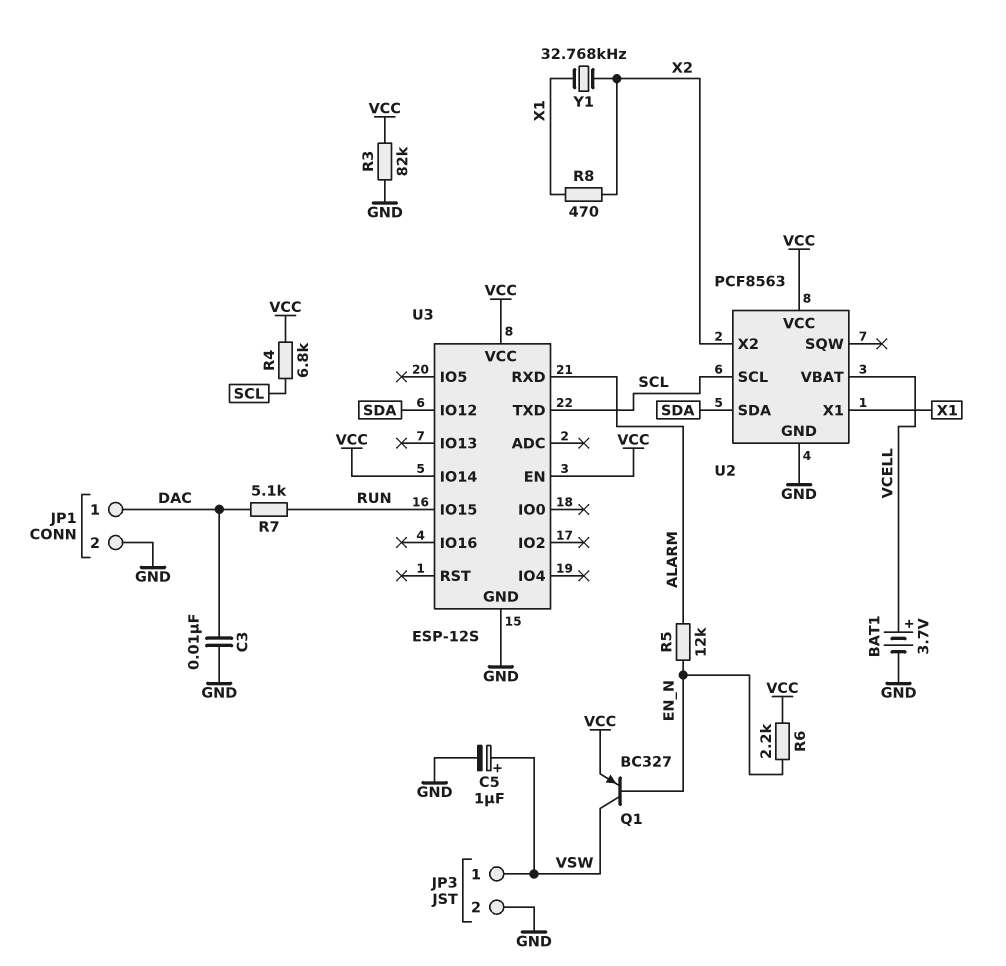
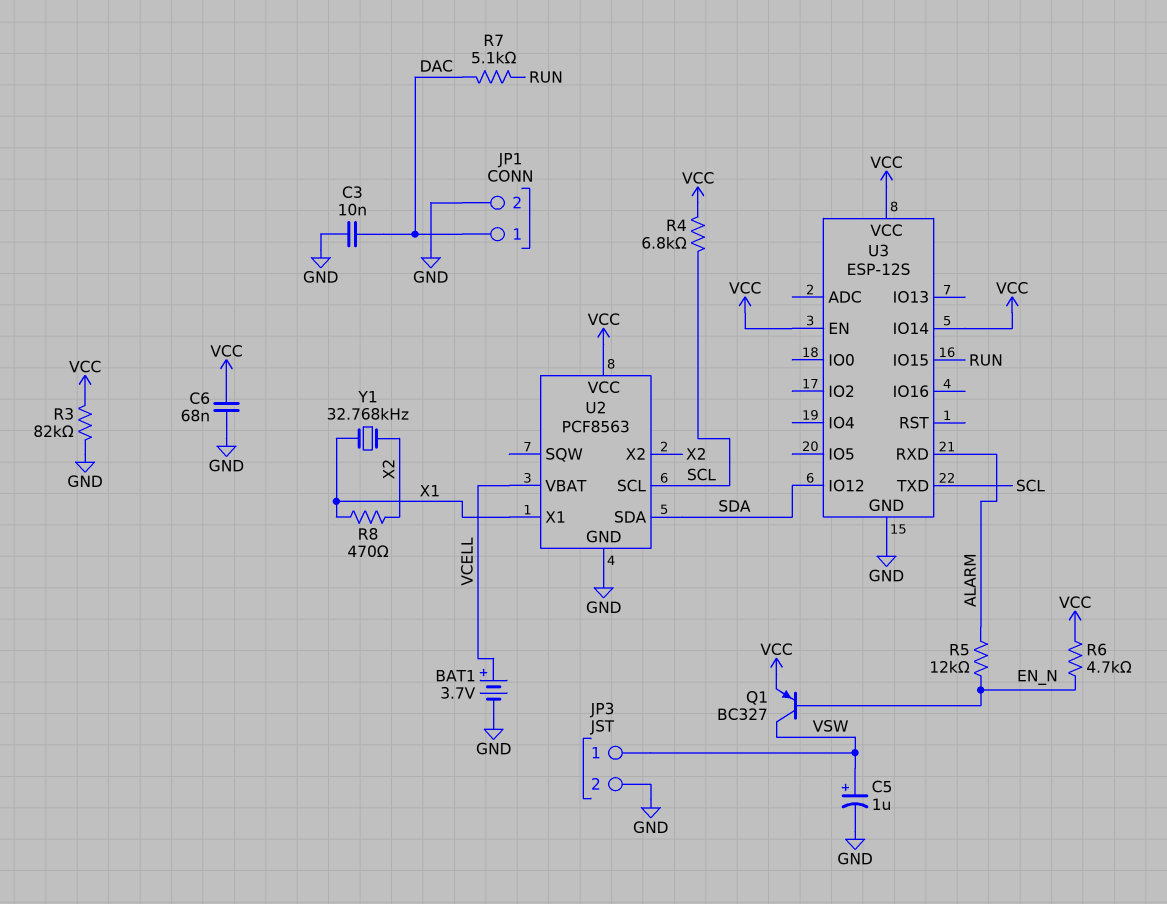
C6: none -> 68nF (GND, VCC)
R6: 2.2k (EN_N, VCC) -> 4.7k (EN_N, VCC)

